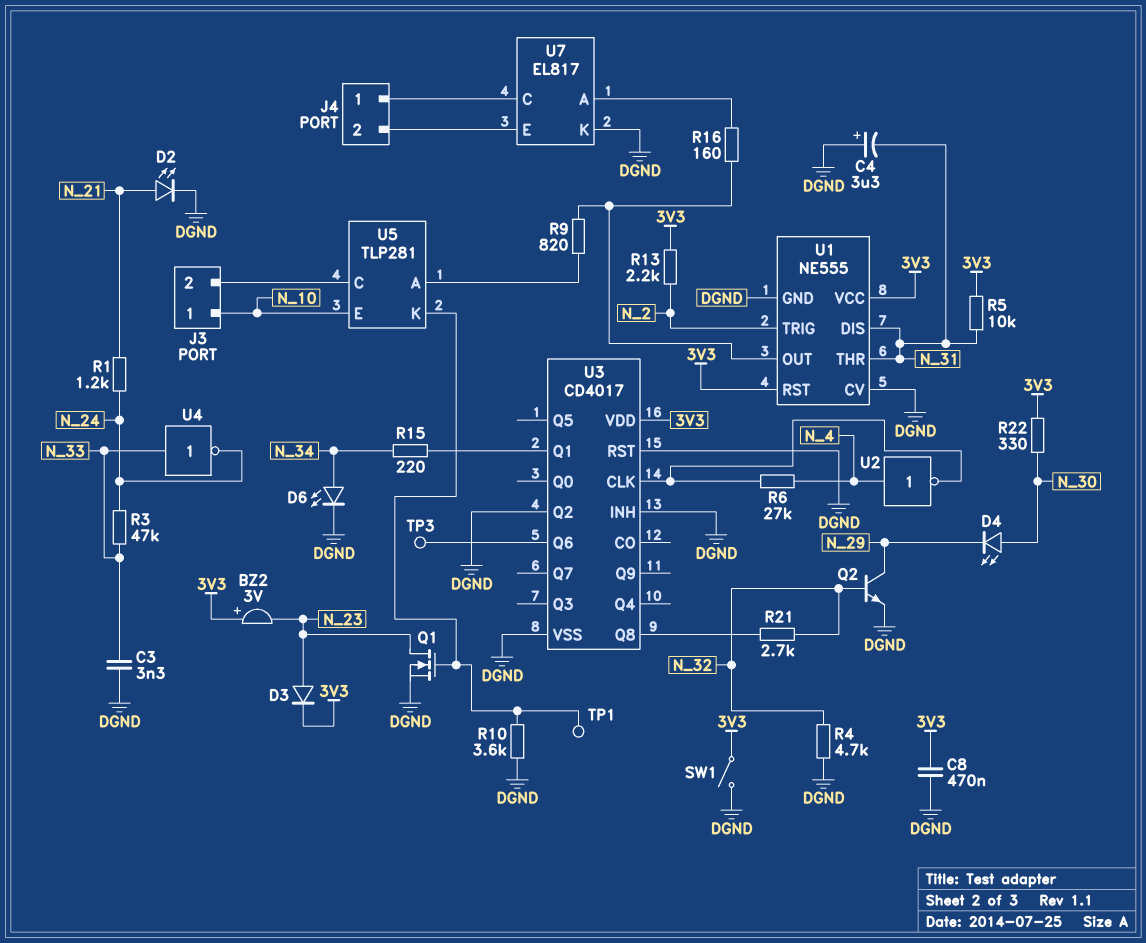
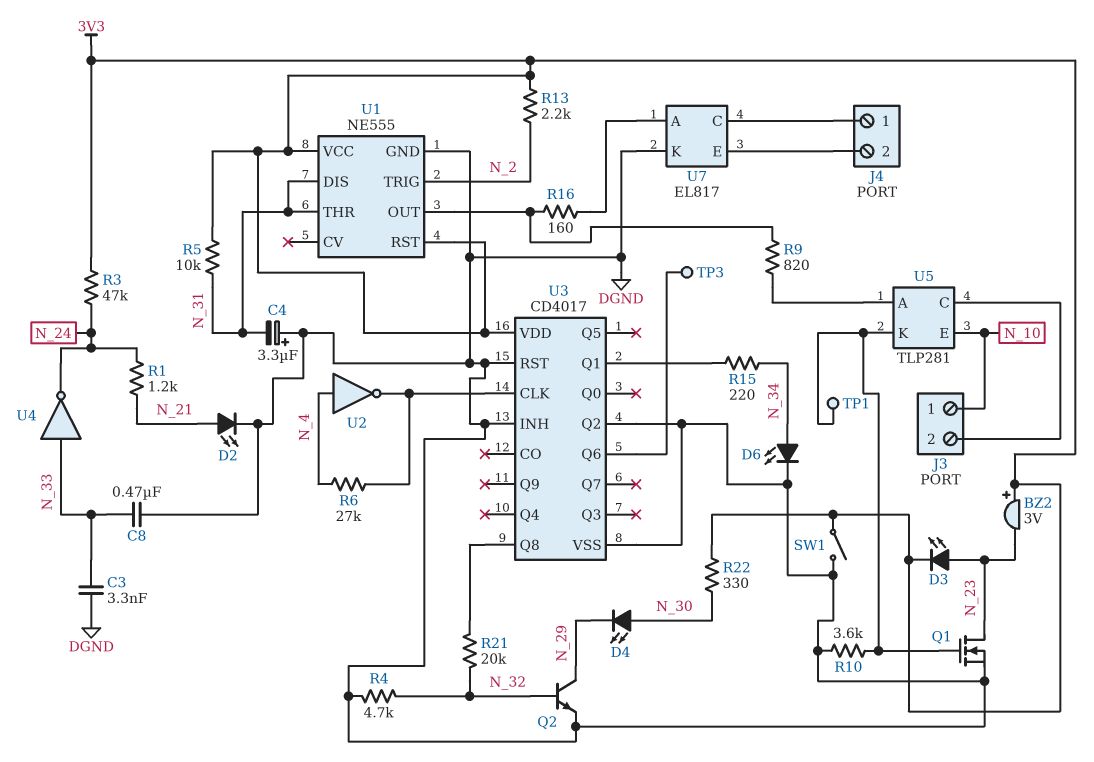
C8: 470nF (3V3, DGND) -> 470nF (DGND, N_33)
D3: diode (A N_23, K 3V3) -> LED (A N_23, K 3V3)
R3: 47k (N_24, N_33) -> 47k (3V3, N_24)
R21: 2.7k (N_32, U3/Q8) -> 20k (N_32, U3/Q8)
U1 pin CV: DGND -> none

